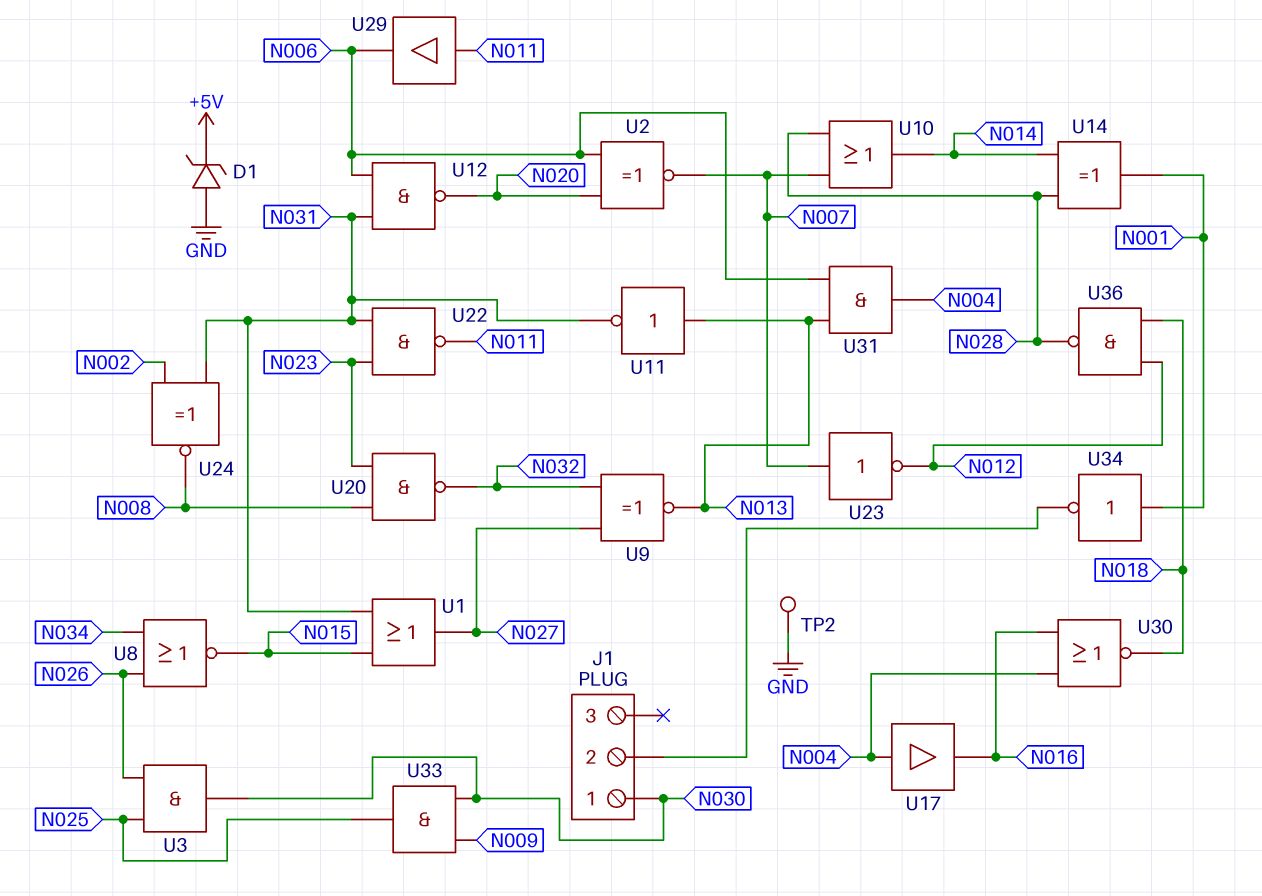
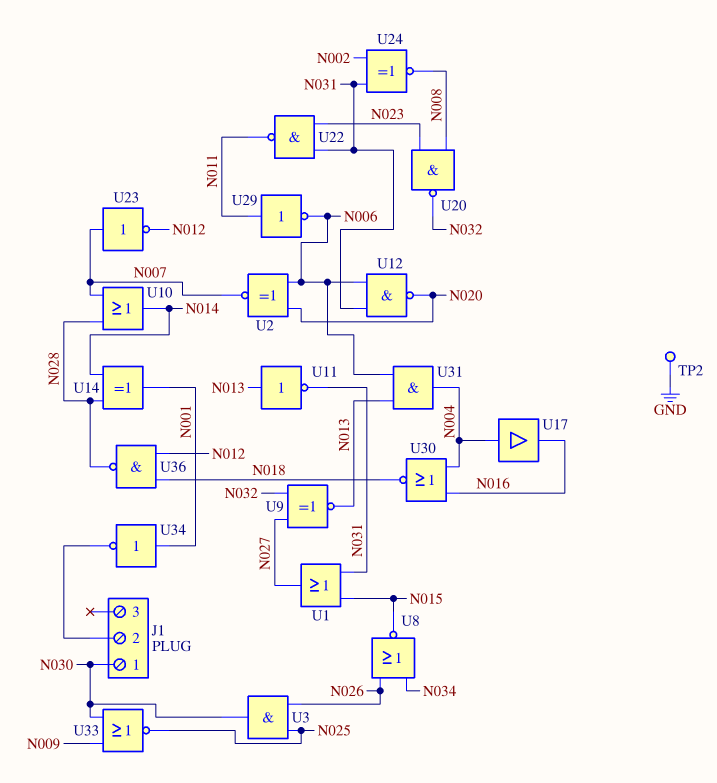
D1: zener (A GND, K +5V) -> none
U29: buffer (in N011, out N006) -> NOT (in N011, out N006)
U33: AND (in N009, in N030, out N025) -> NOR (in N009, in N030, out N025)

